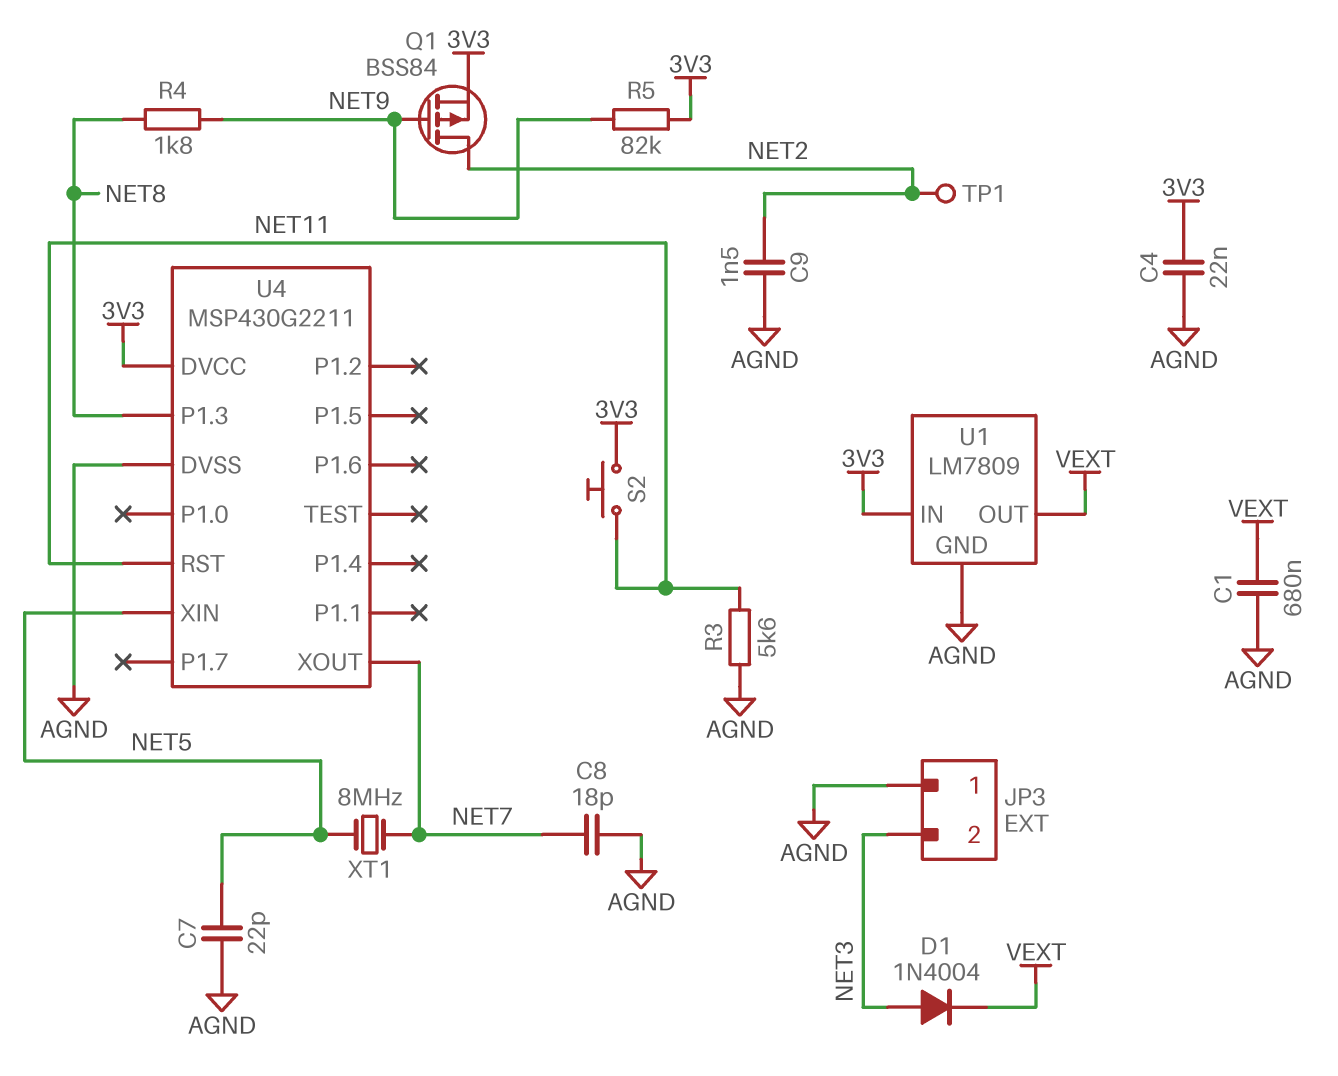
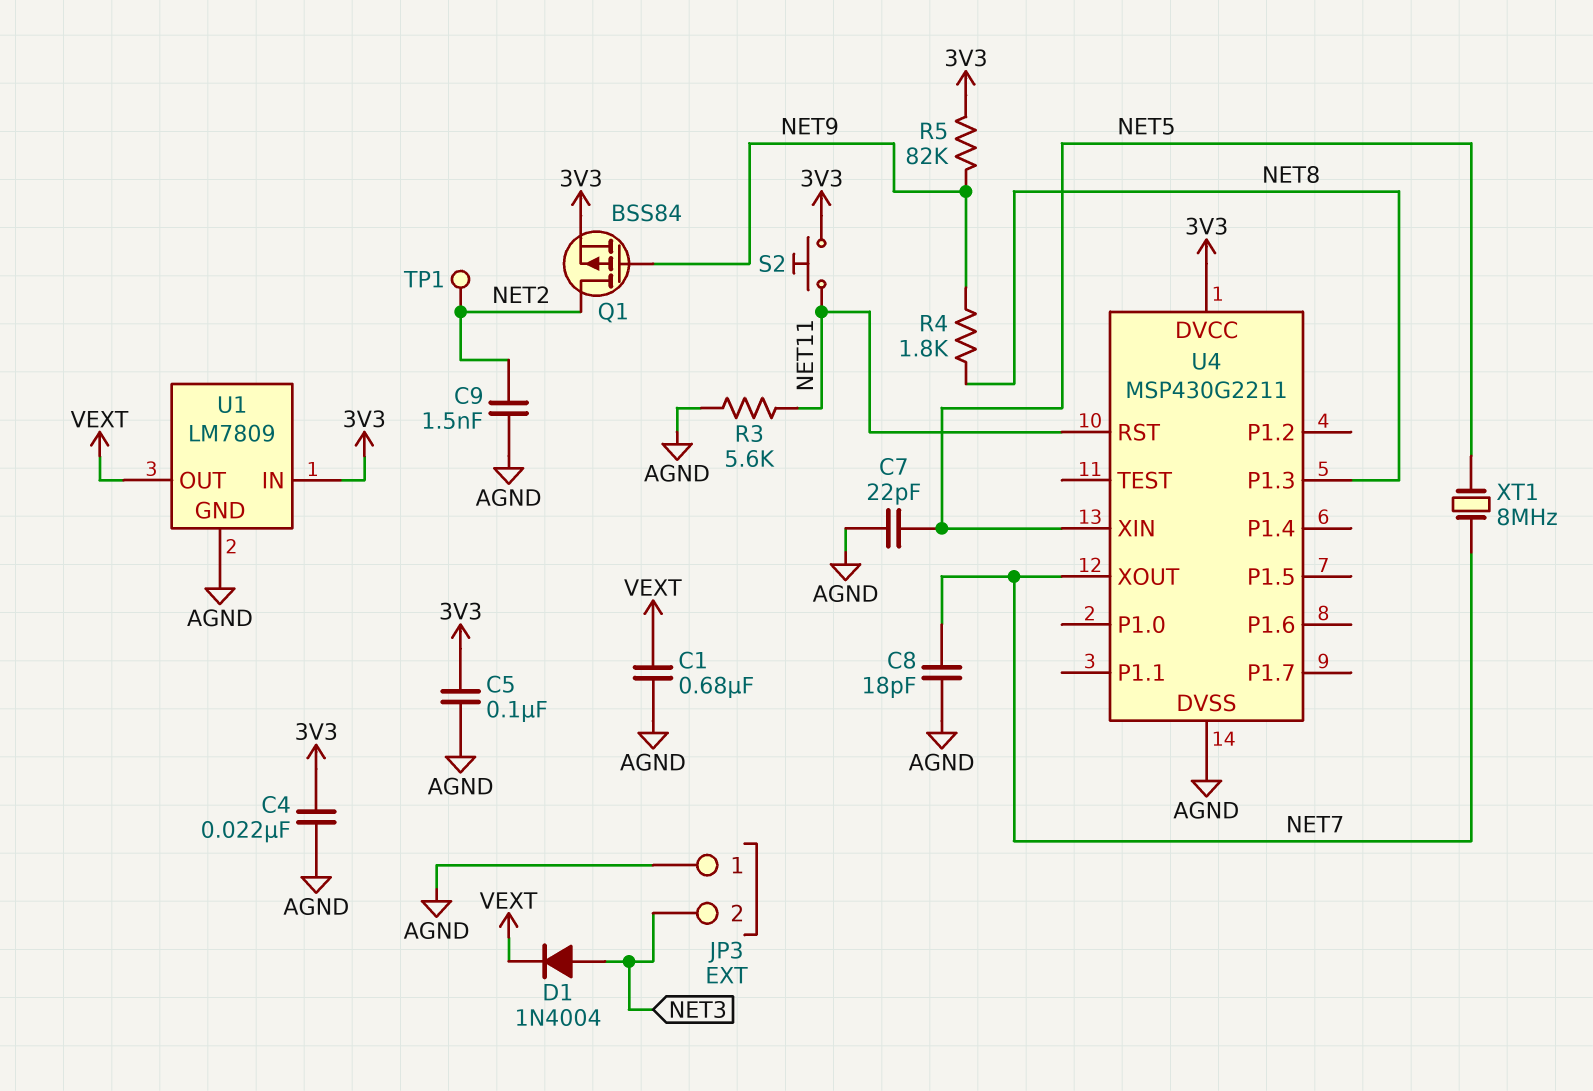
C5: none -> 100nF (3V3, AGND)

